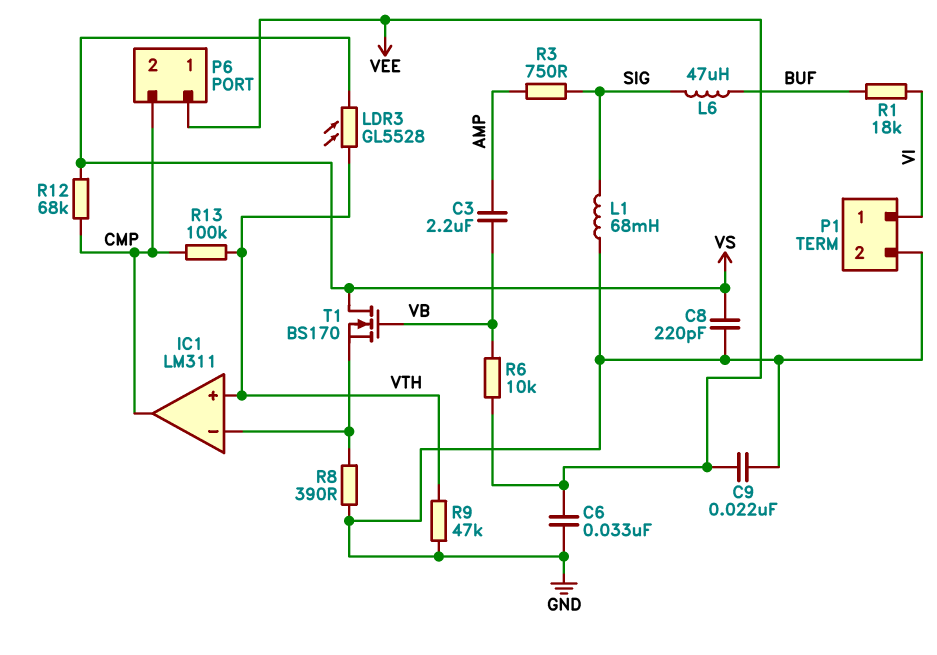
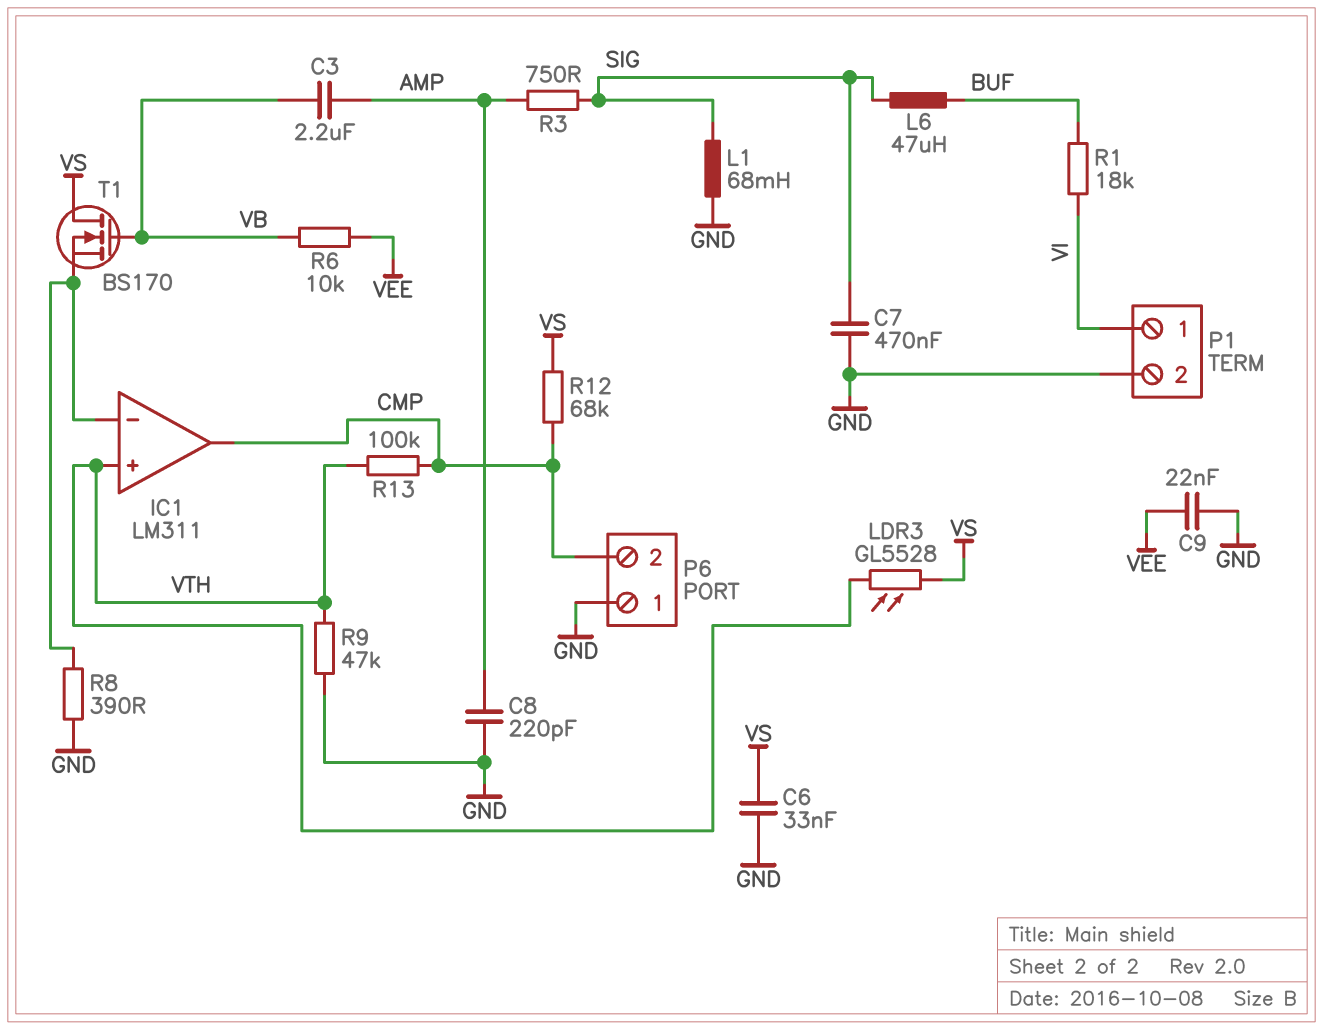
C6: 33nF (GND, VEE) -> 33nF (GND, VS)
C7: none -> 470nF (GND, SIG)
C8: 220pF (GND, VS) -> 220pF (AMP, GND)
P6 pin 1: VEE -> GND

